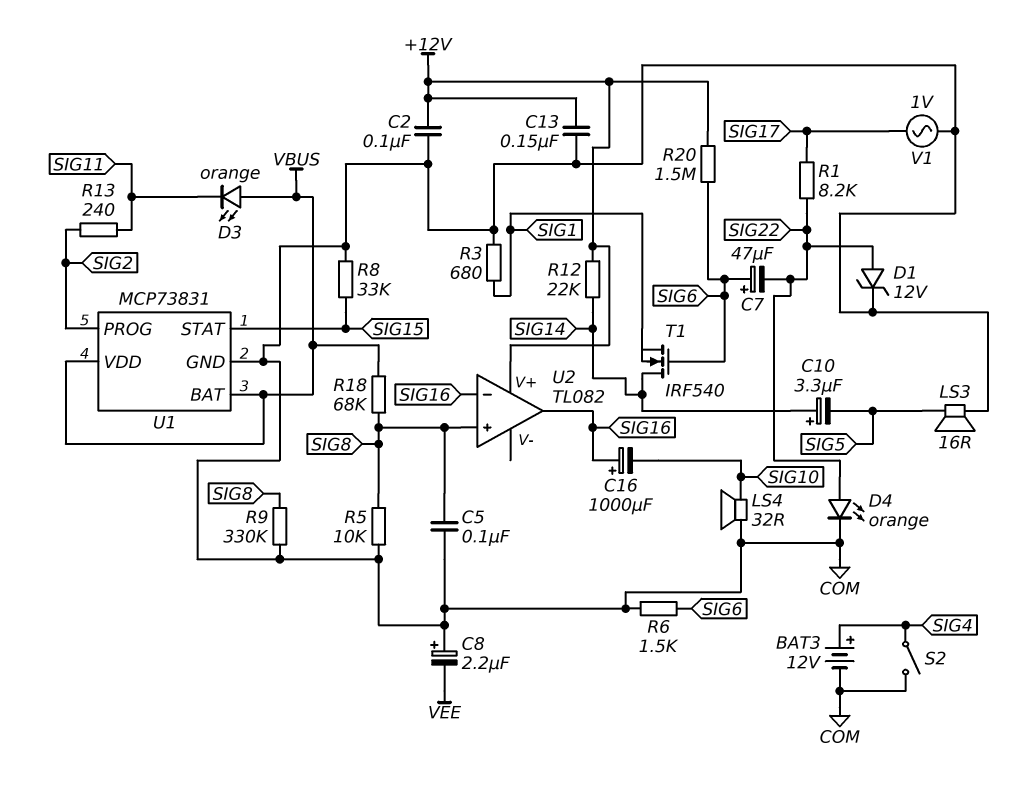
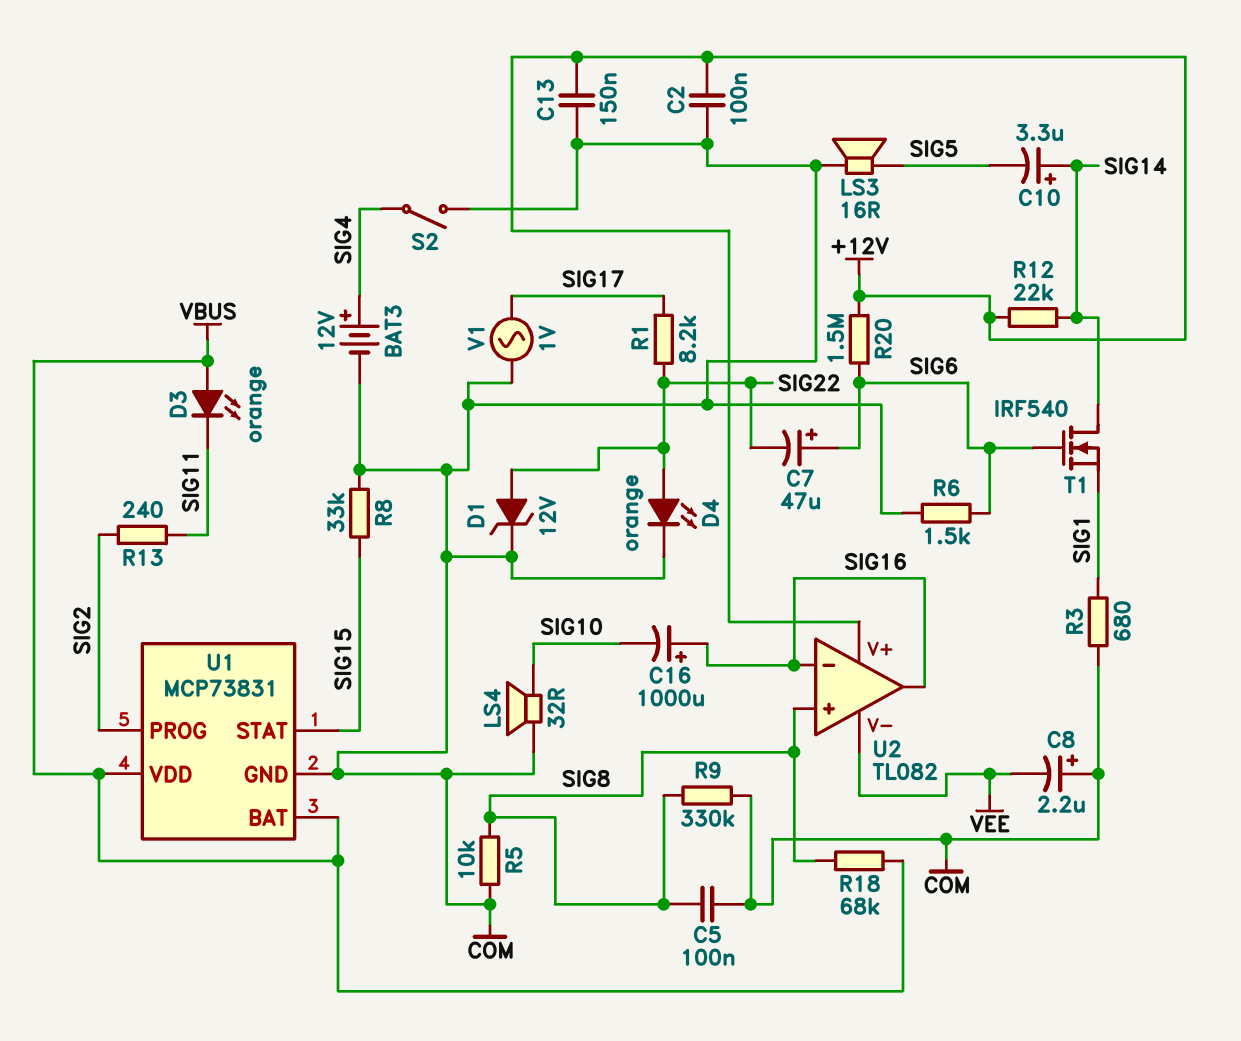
U2 pin V-: none -> VEE

